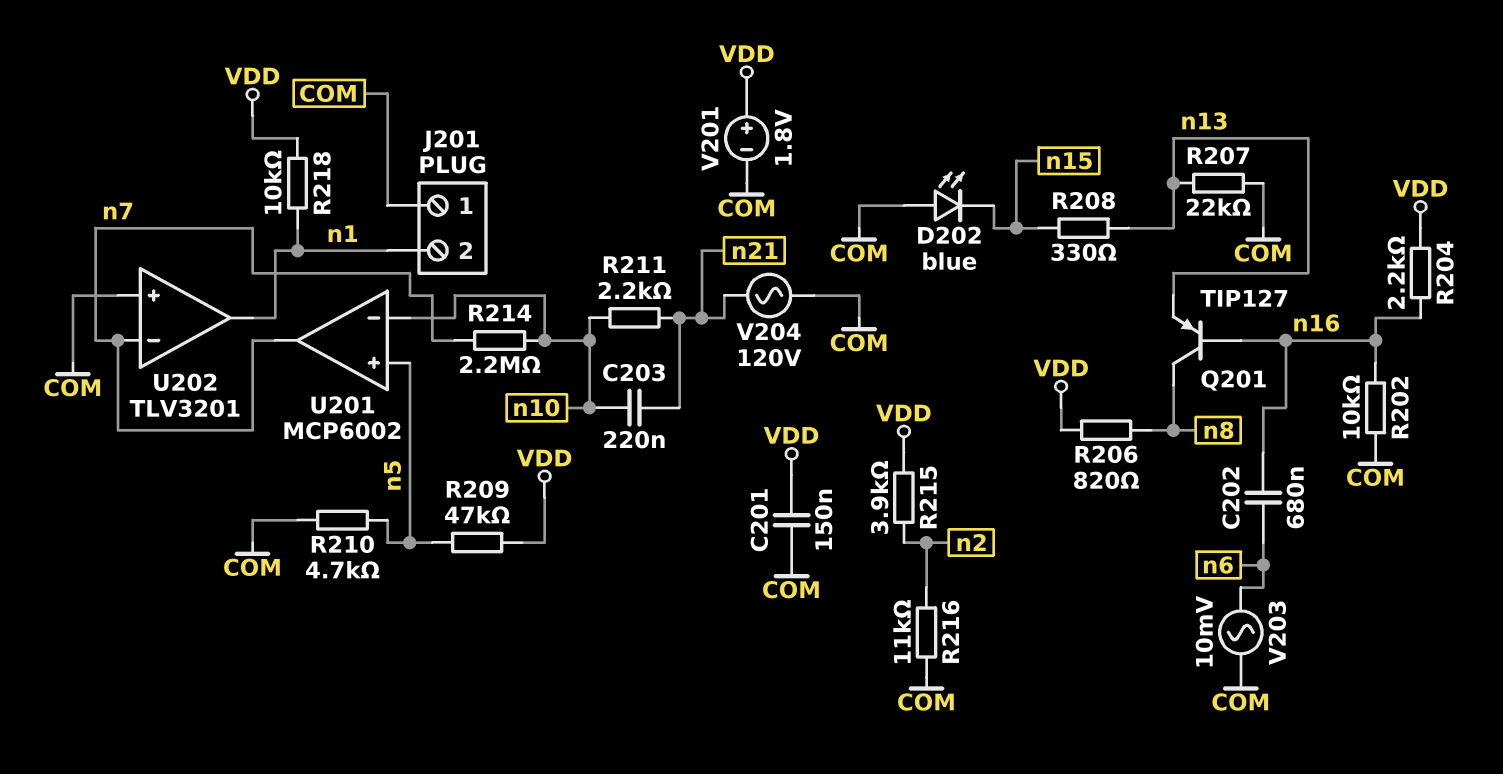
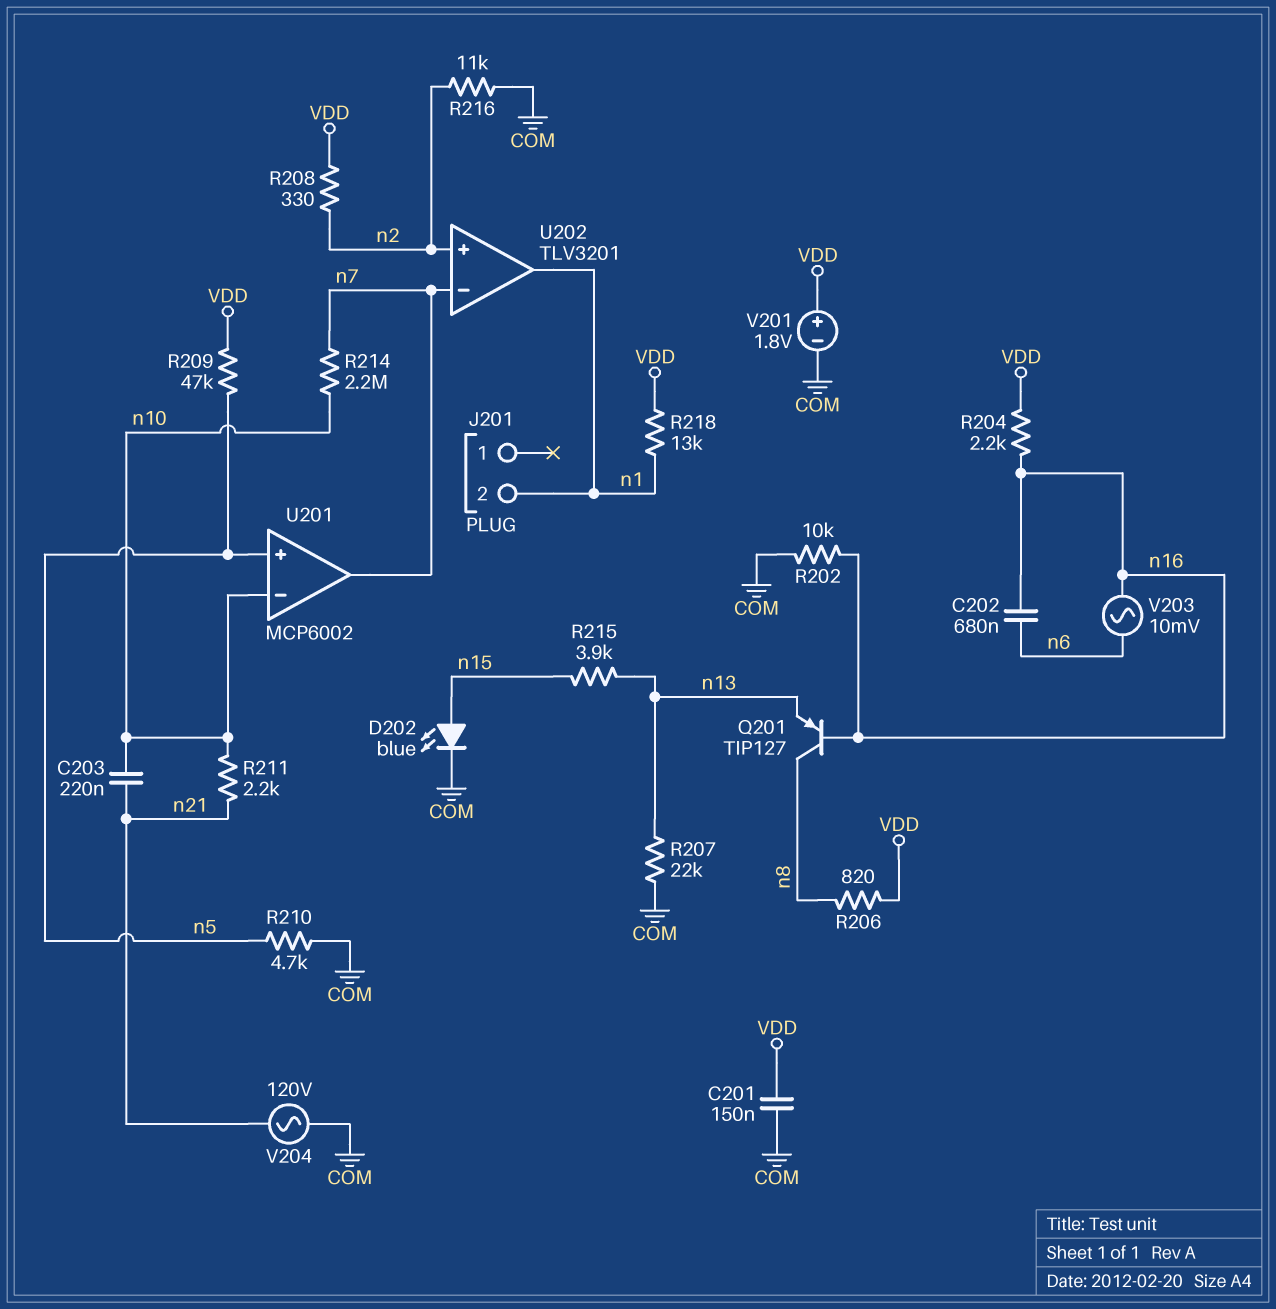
D202: LED blue (A COM, K n15) -> LED blue (A n15, K COM)
J201 pin 1: COM -> none
R208: 330 (n13, n15) -> 330 (VDD, n2)
R215: 3.9k (VDD, n2) -> 3.9k (n13, n15)
R218: 10k (VDD, n1) -> 13k (VDD, n1)
U202 pin in+: COM -> n2
V203: AC 10mV (COM, n6) -> AC 10mV (n6, n16)

